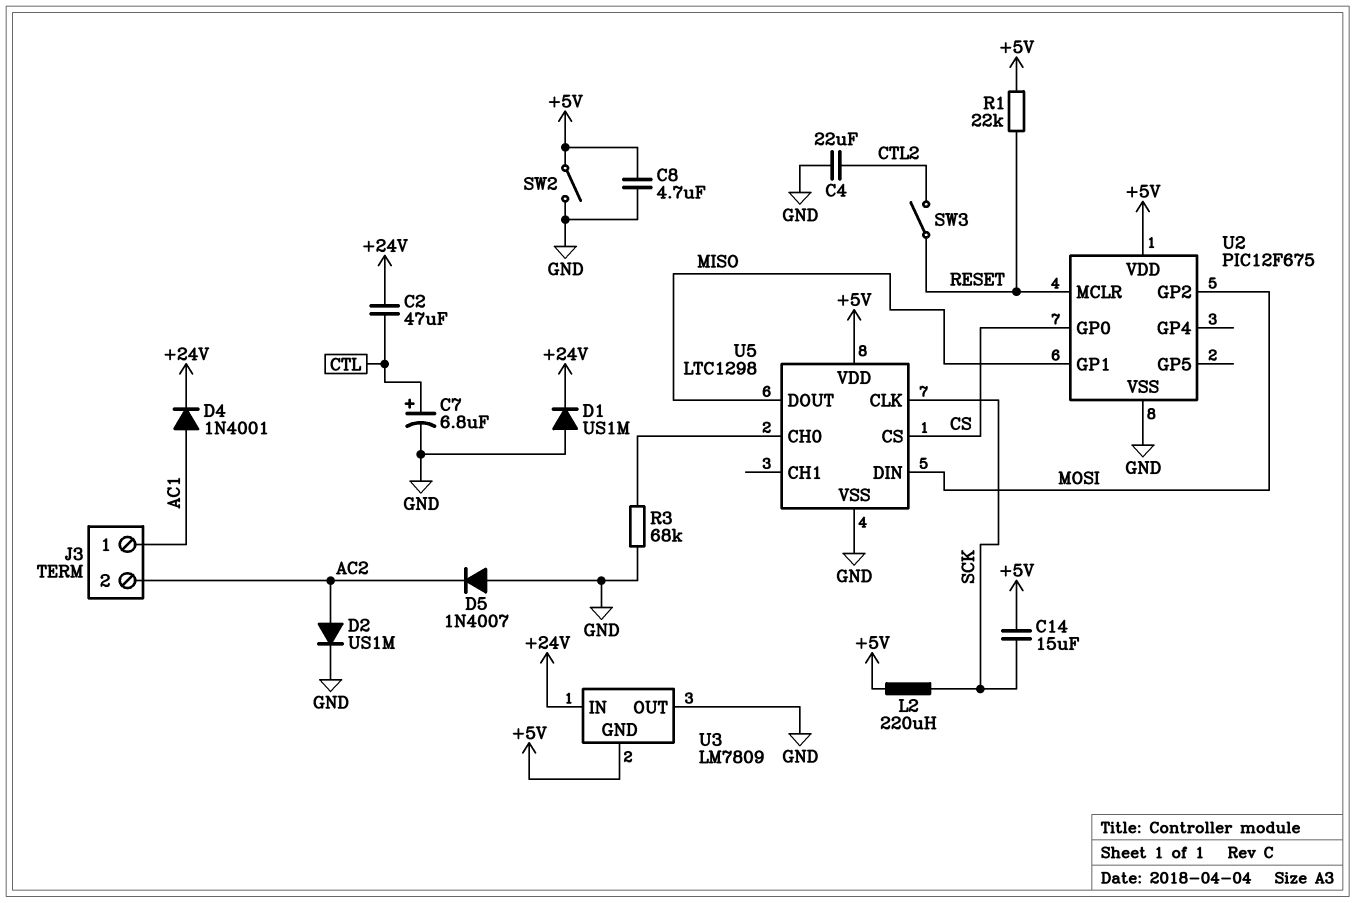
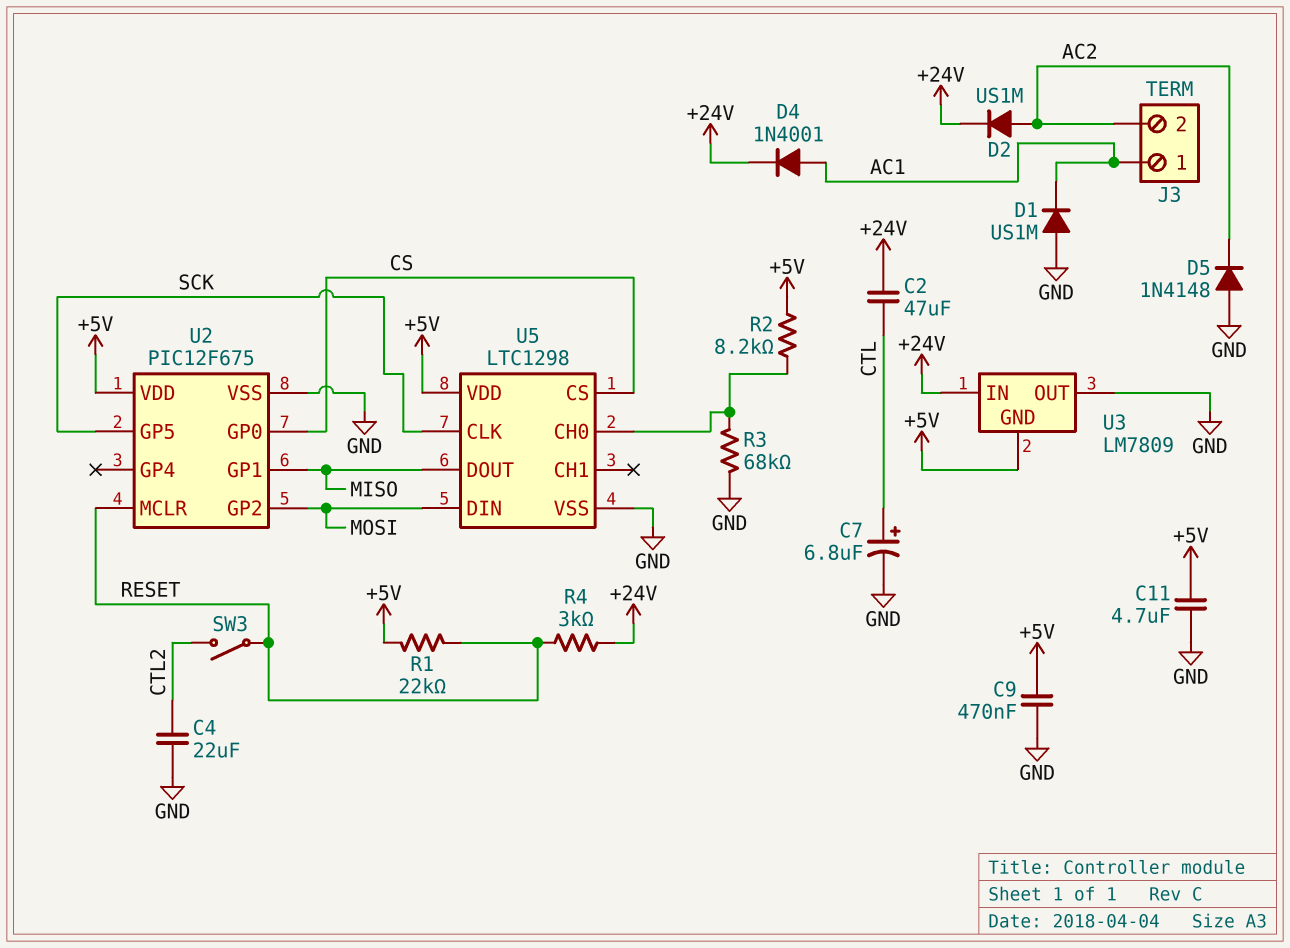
C8: 4.7uF (+5V, GND) -> none
C9: none -> 470nF (+5V, GND)
C11: none -> 4.7uF (+5V, GND)
C14: 15uF (+5V, SCK) -> none
D1: diode US1M (A GND, K +24V) -> diode US1M (A GND, K AC1)
D2: diode US1M (A AC2, K GND) -> diode US1M (A AC2, K +24V)
D5: diode 1N4007 (A GND, K AC2) -> diode 1N4148 (A GND, K AC2)
L2: 220uH (+5V, SCK) -> none
R2: none -> 8.2k (+5V, U5/CH0)
R4: none -> 3k (+24V, RESET)
SW2: switch (+5V, GND) -> none
U2 pin GP5: none -> SCK

